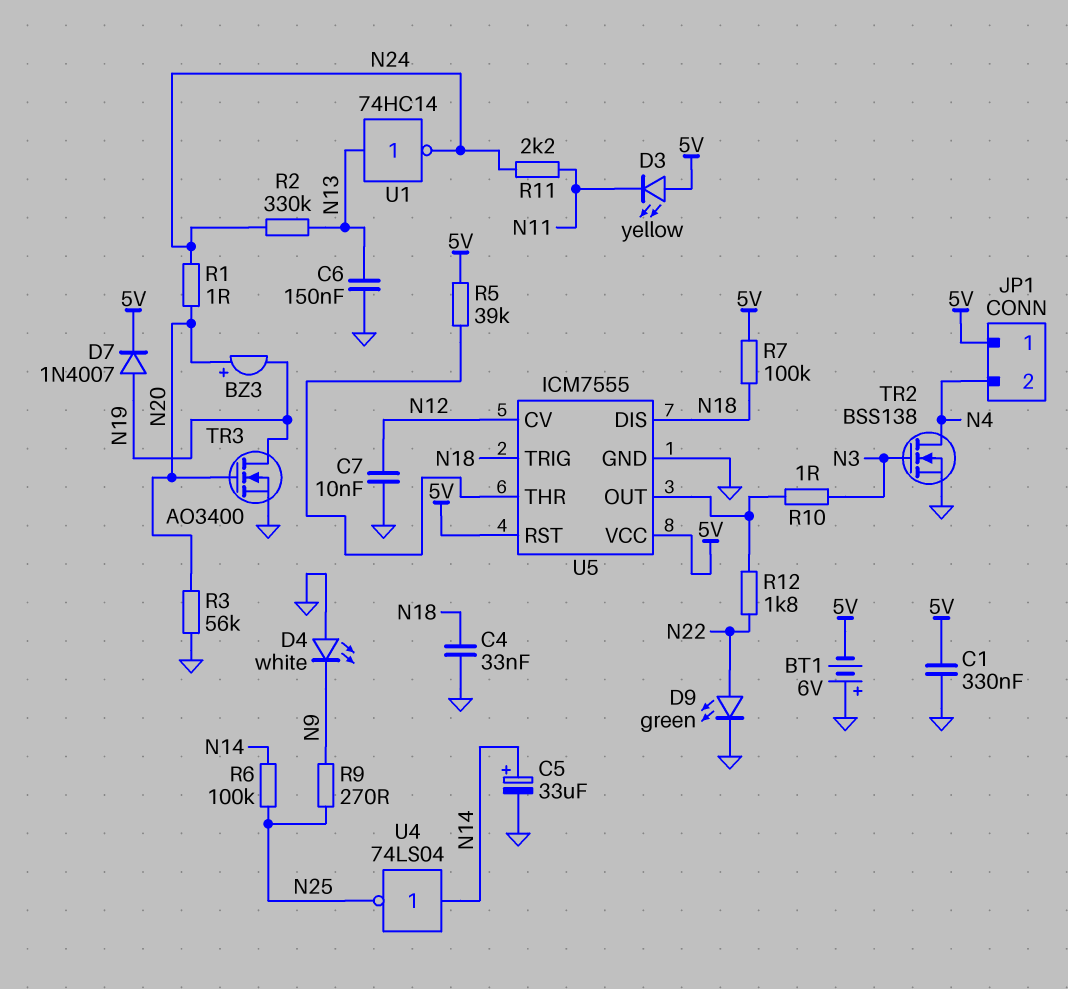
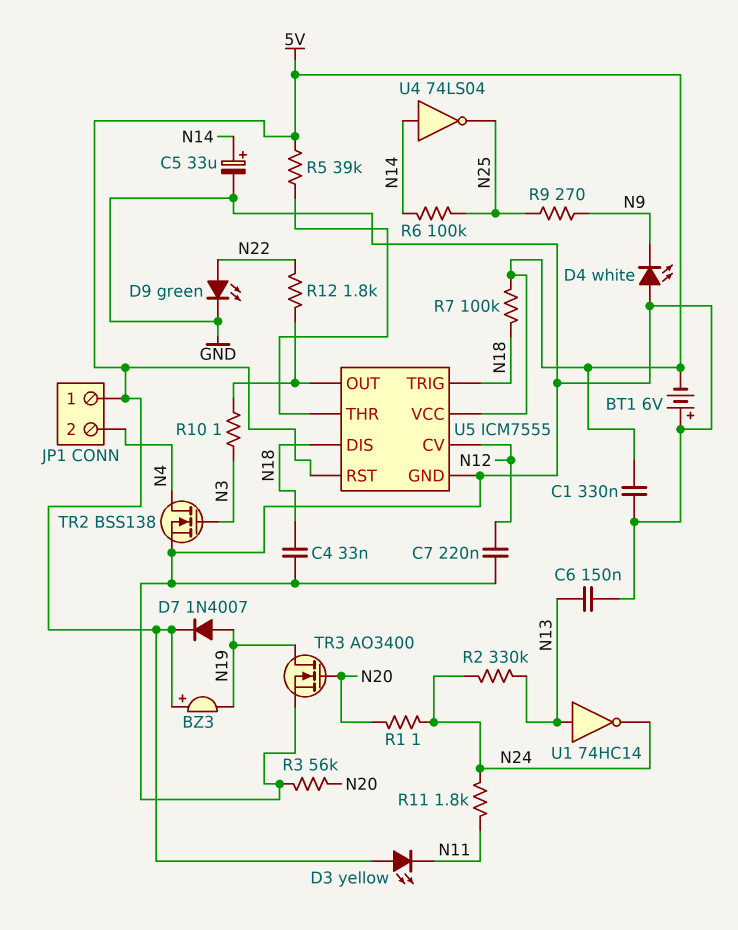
BZ3: buzzer (plus N20, minus N19) -> buzzer (plus 5V, minus N19)
C7: 10nF (GND, N12) -> 220nF (GND, N12)
R11: 2.2k (N11, N24) -> 1.8k (N11, N24)

